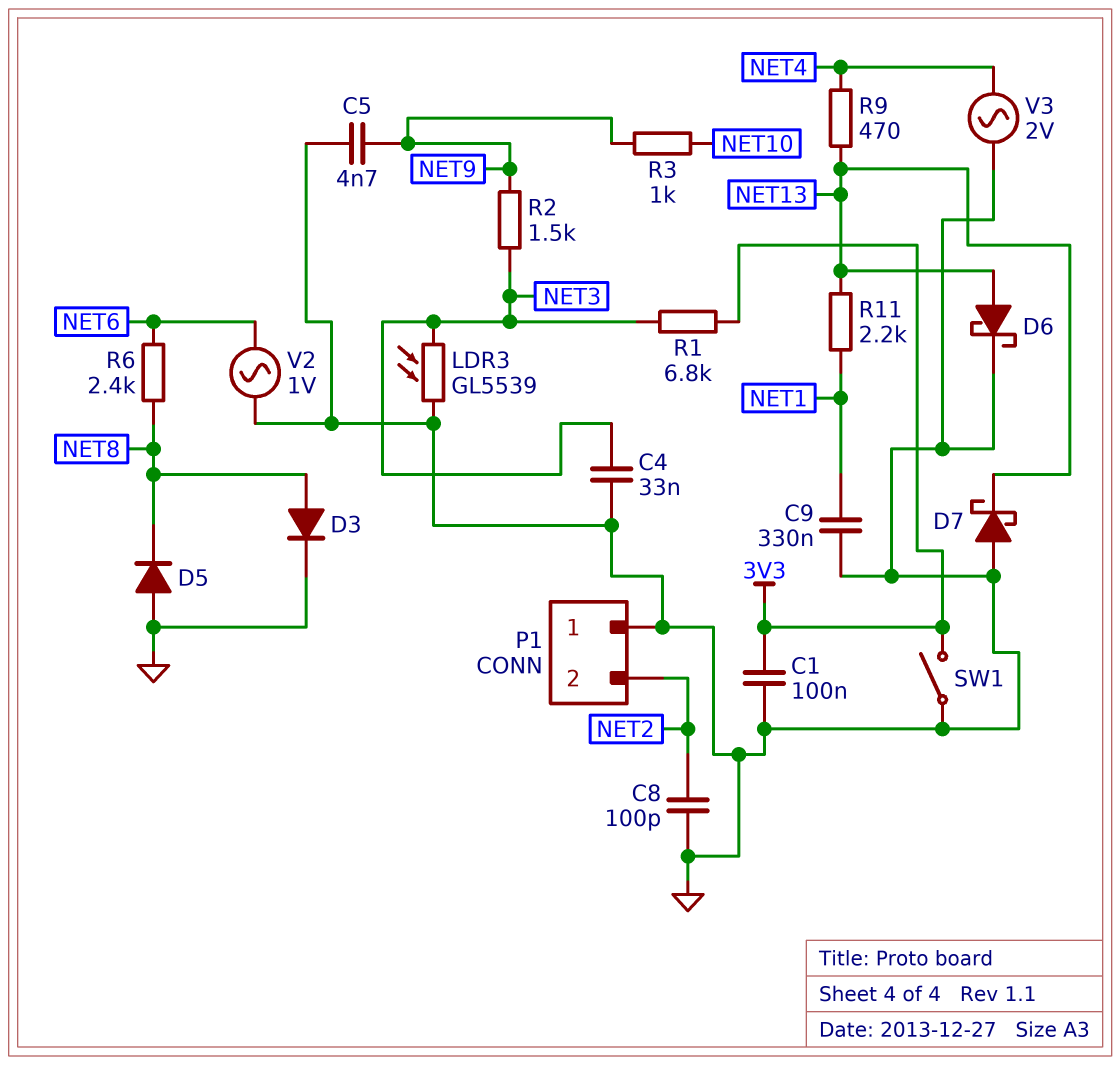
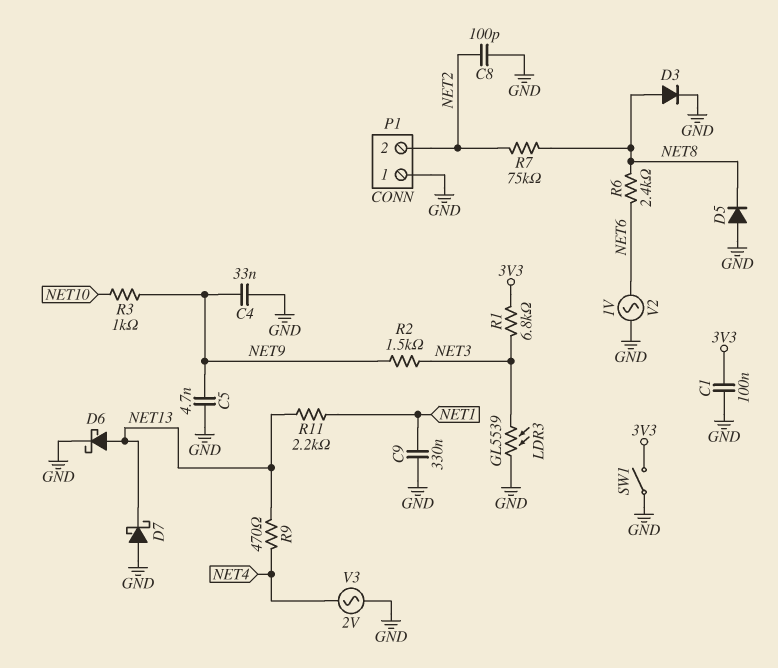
C4: 33nF (GND, NET3) -> 33nF (GND, NET9)
R7: none -> 75k (NET2, NET8)

